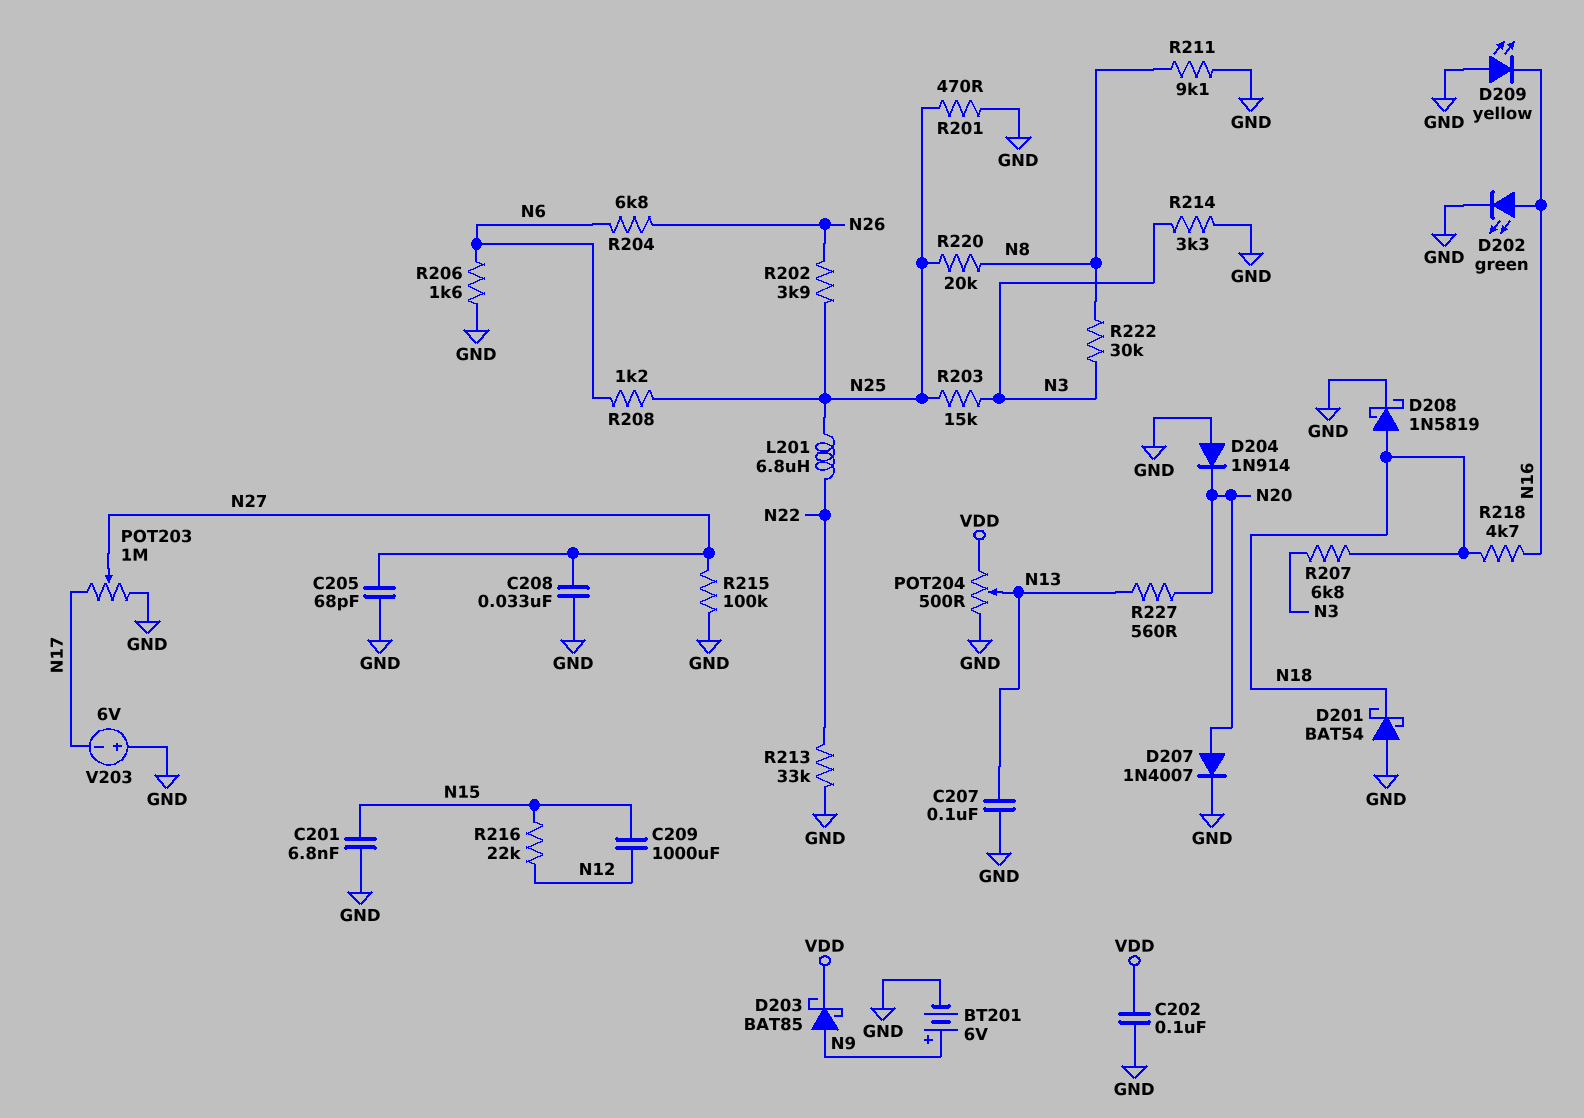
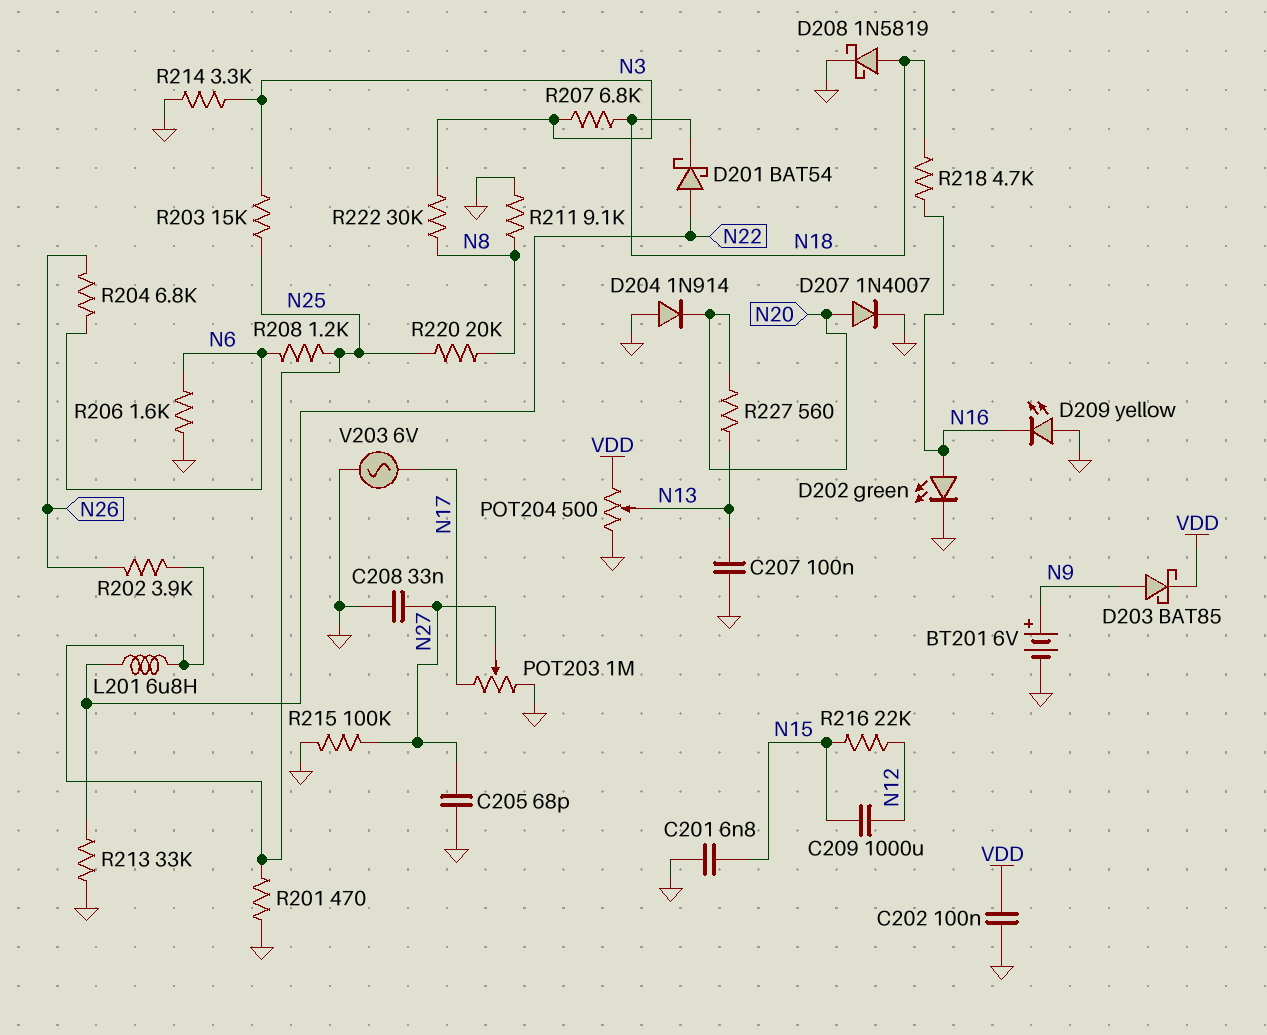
D201: schottky BAT54 (A GND, K N18) -> schottky BAT54 (A N22, K N18)
V203: 6V (plus GND, minus N17) -> AC 6V (GND, N17)

